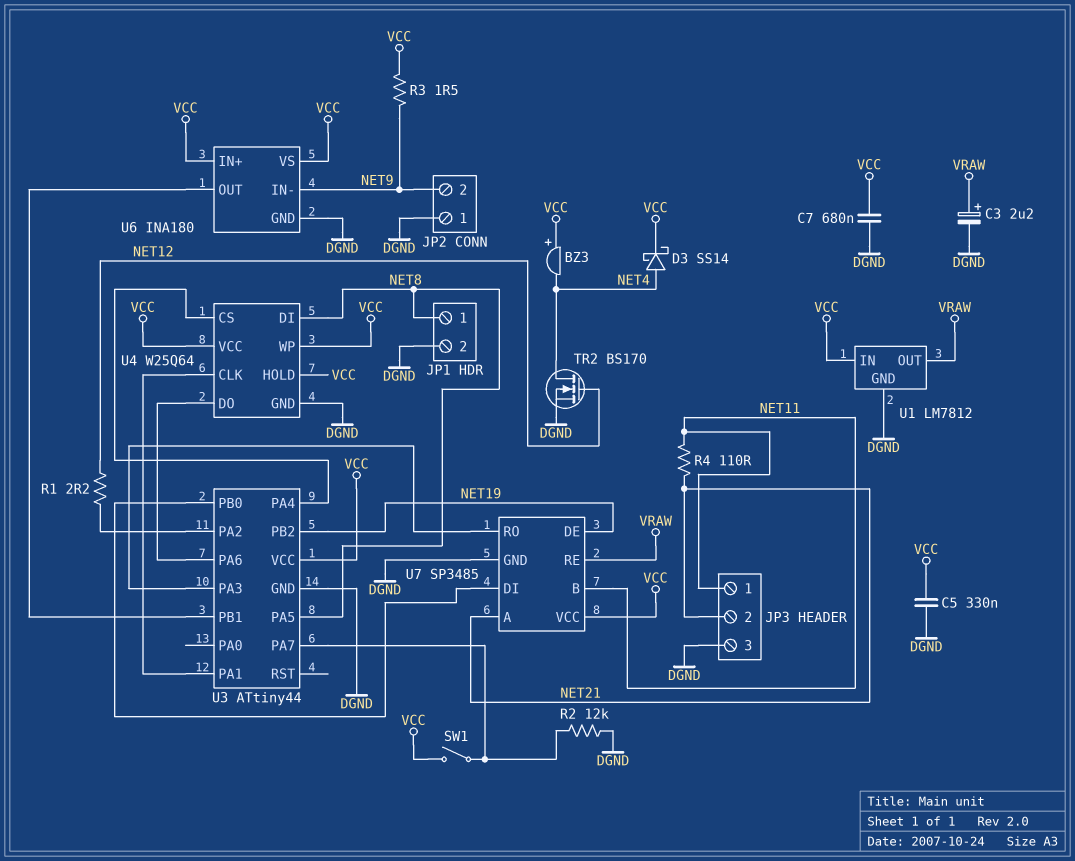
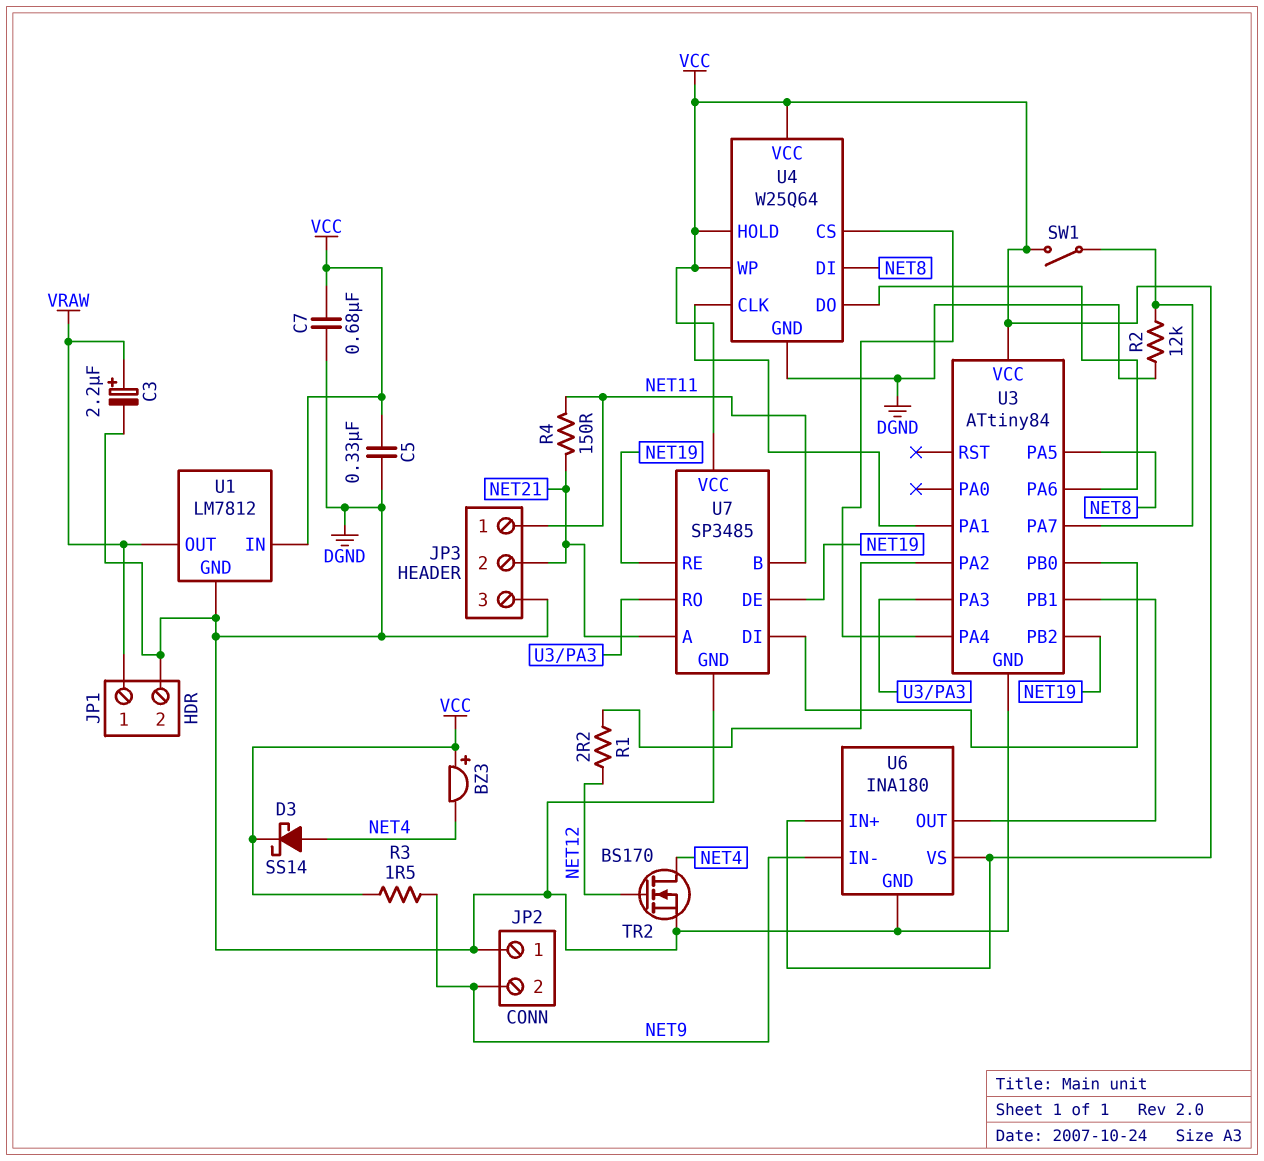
JP1 pin 1: NET8 -> VRAW
R4: 110 (NET11, NET21) -> 150 (NET11, NET21)
U3: ATtiny44 -> ATtiny84
U7 pin RE: VRAW -> NET19

